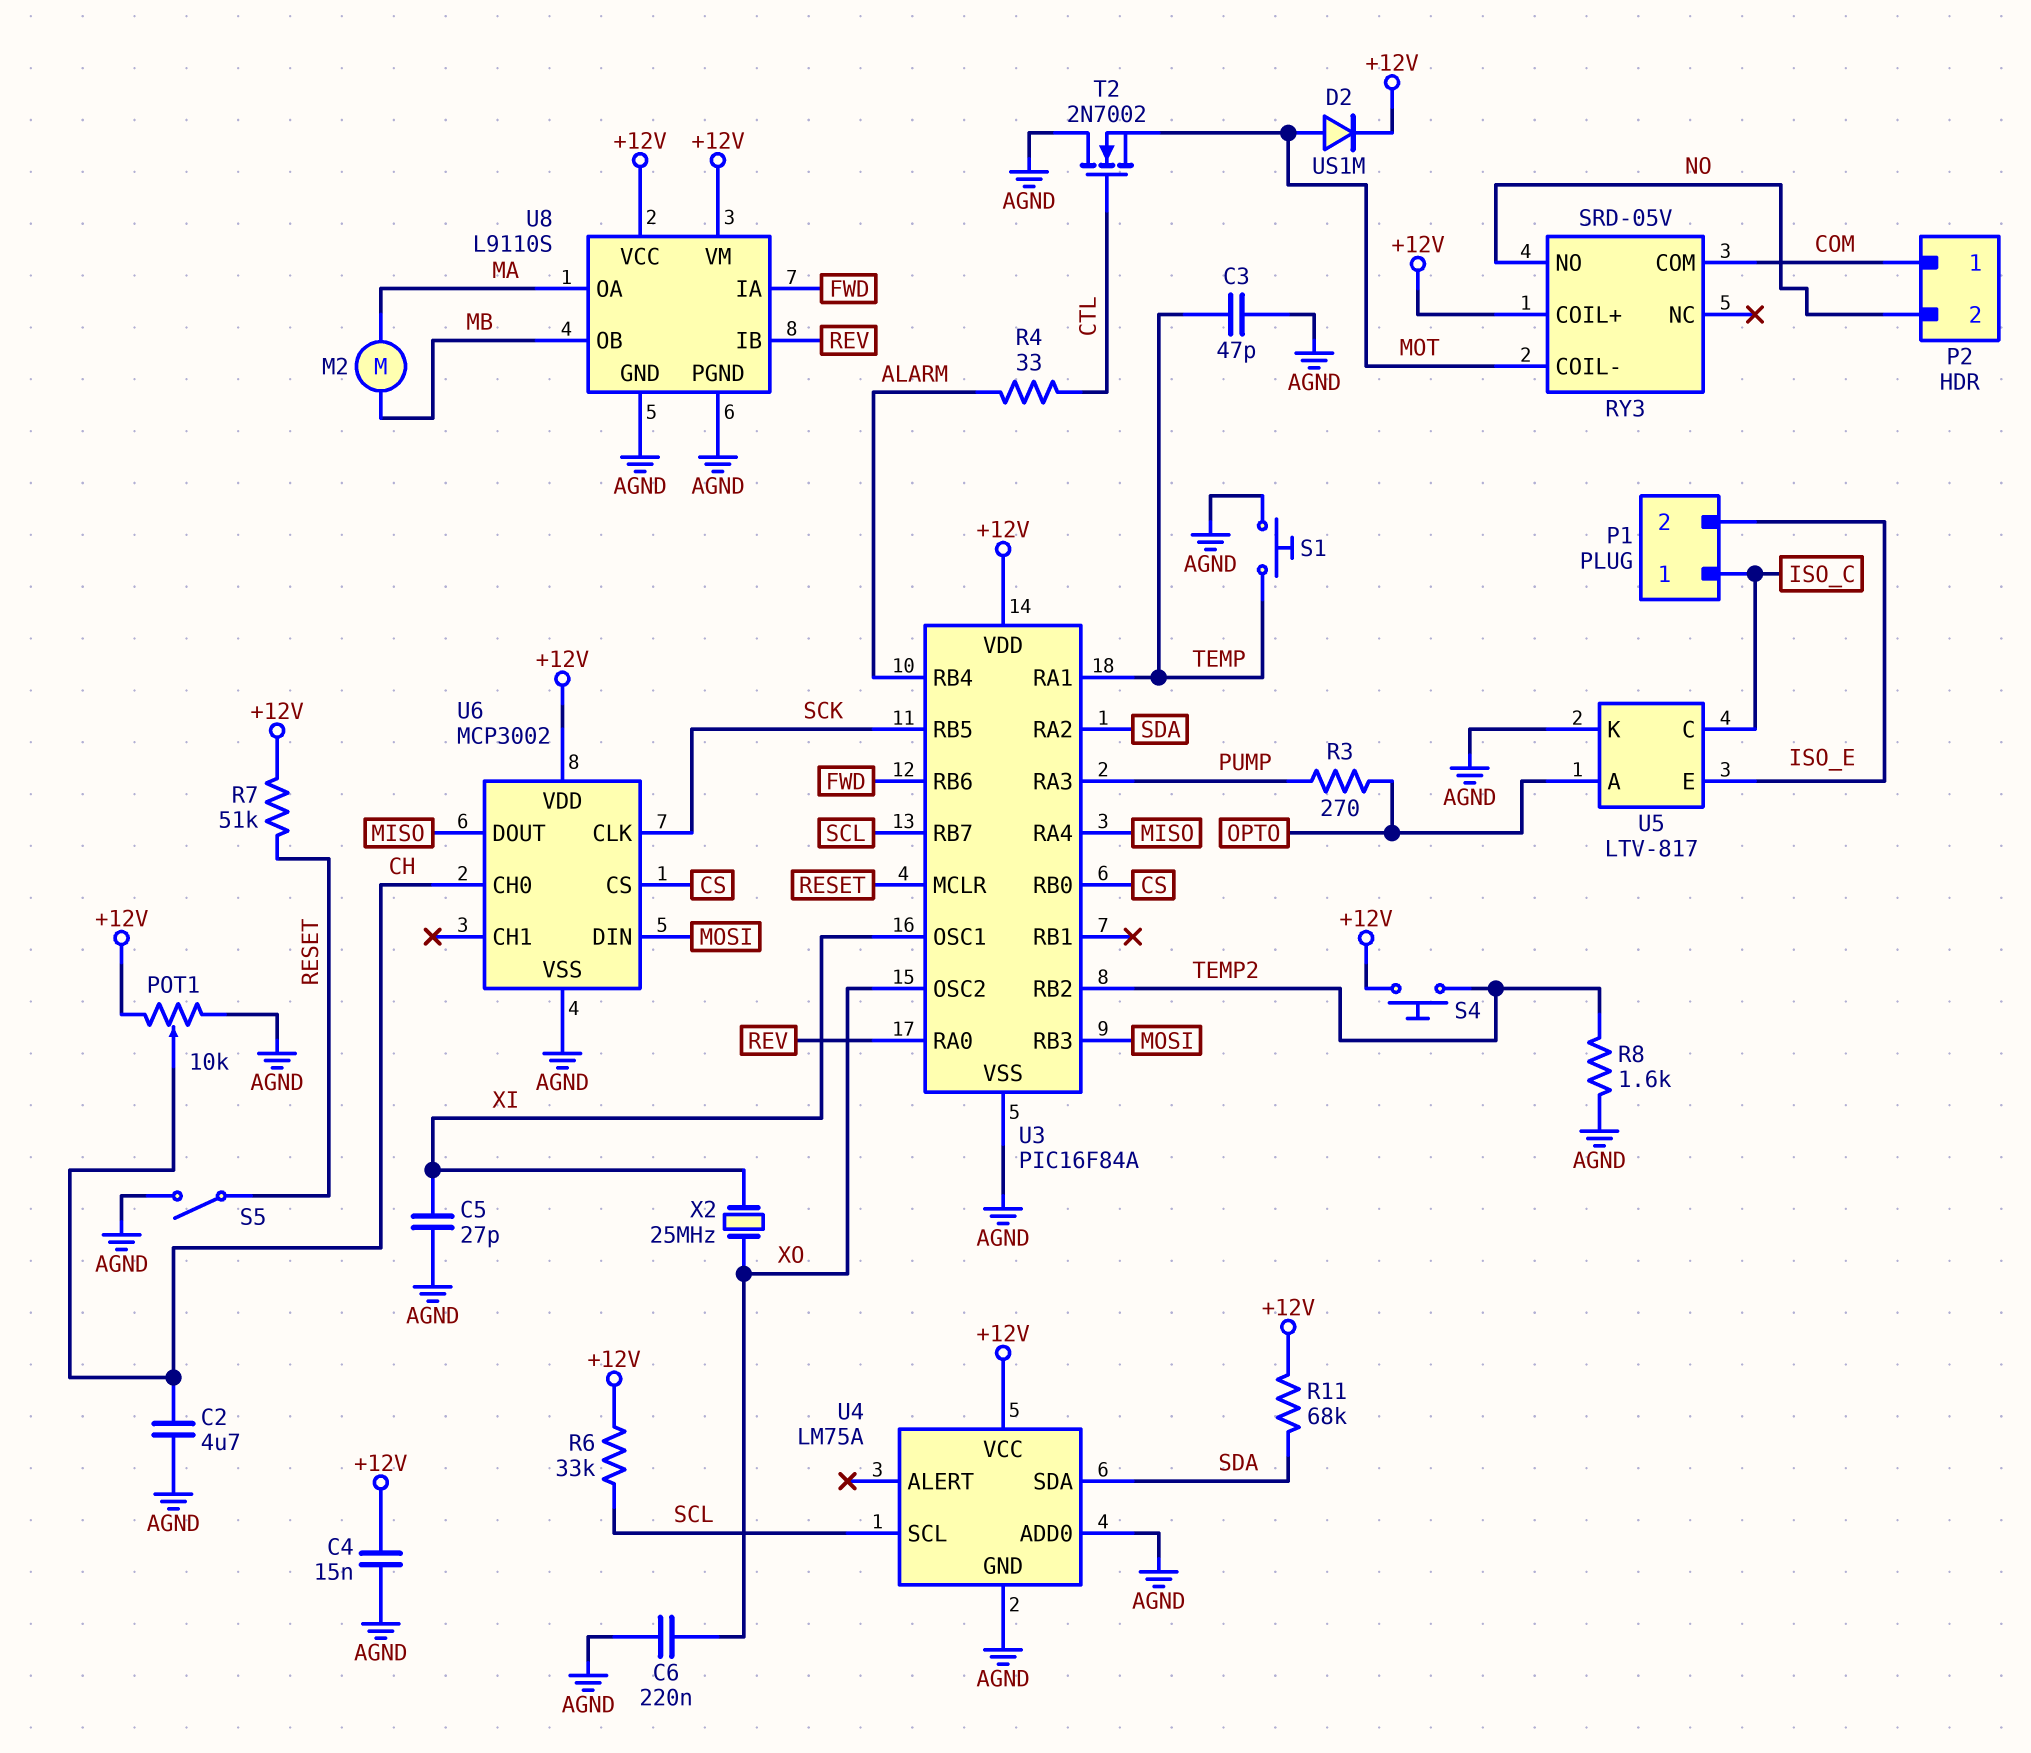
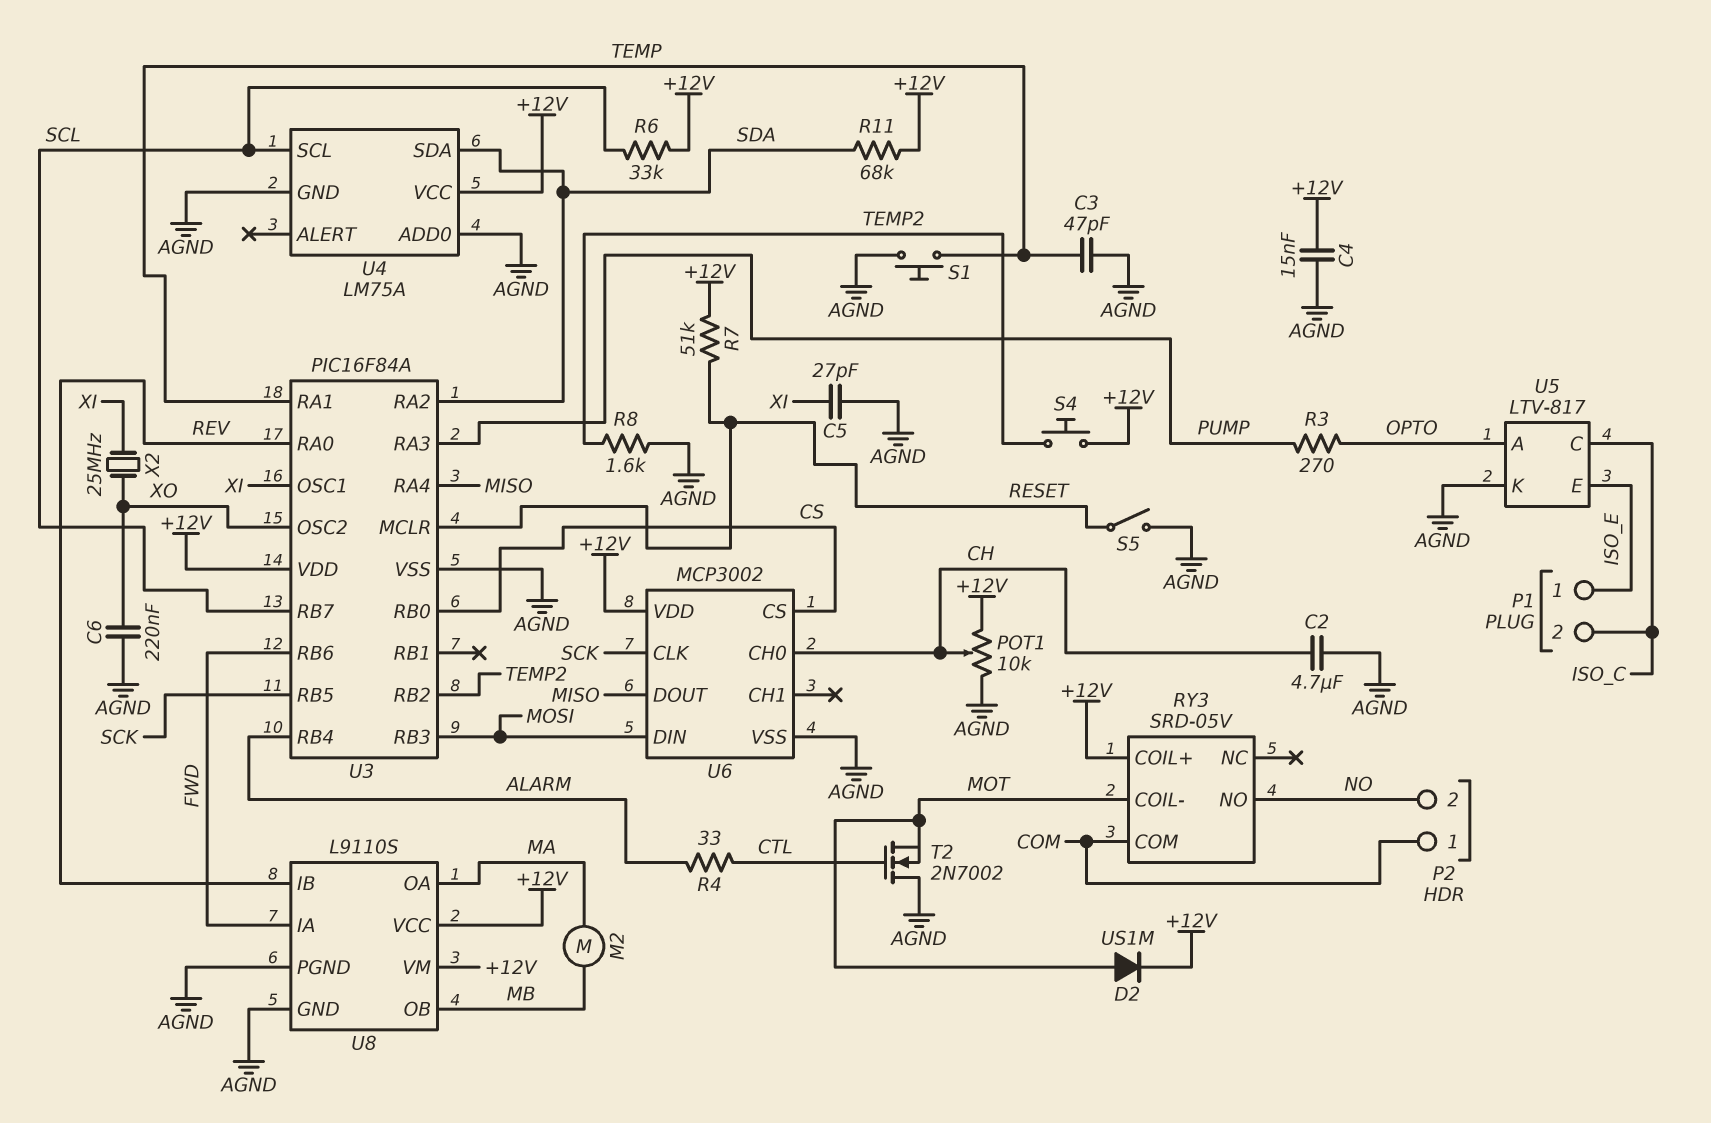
P1 pin 1: ISO_C -> ISO_E
P1 pin 2: ISO_E -> ISO_C

